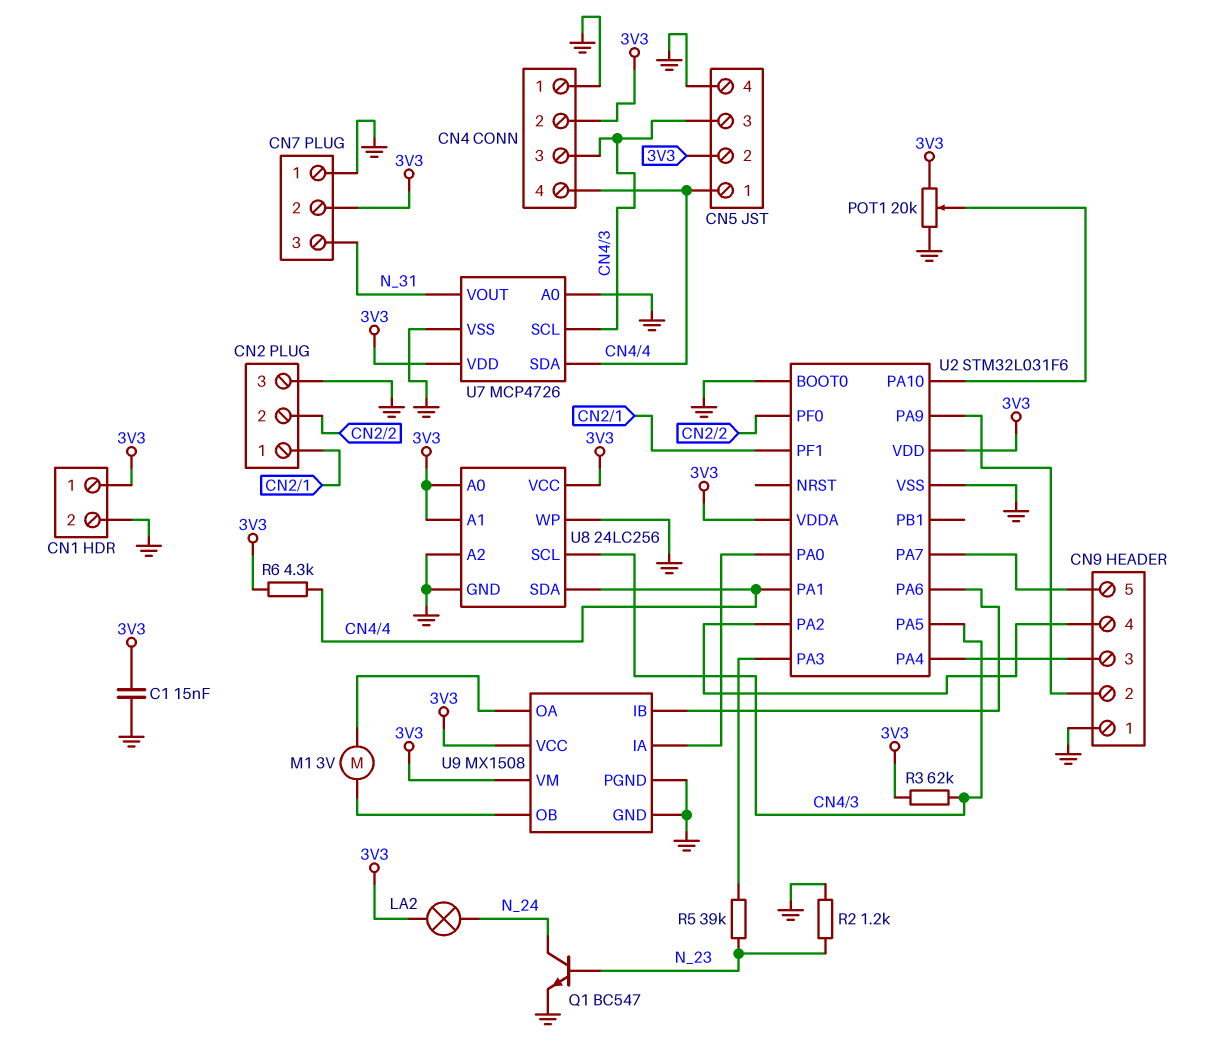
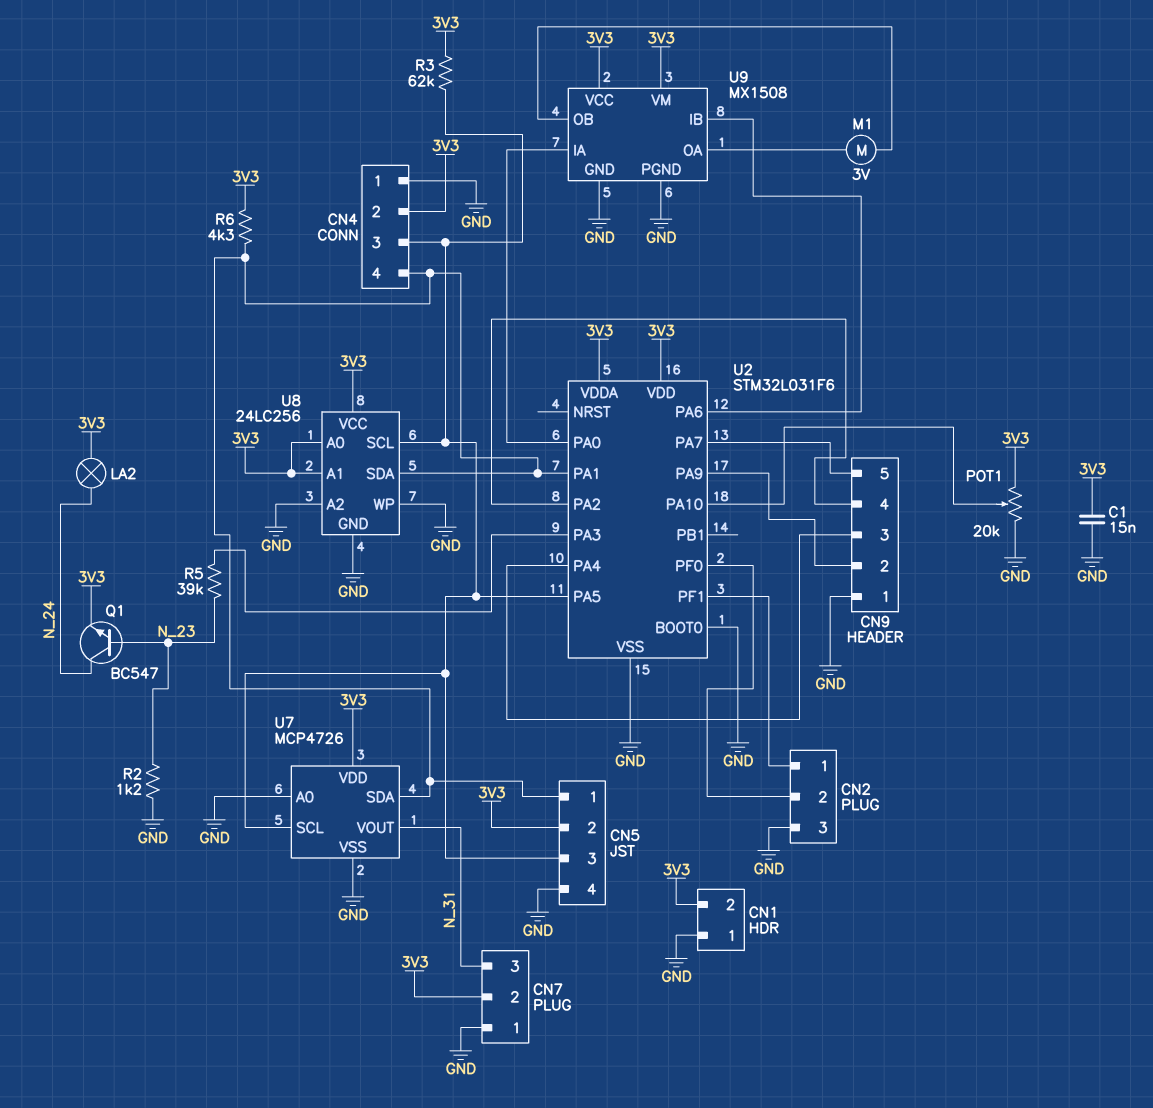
CN1 pin 1: 3V3 -> GND
CN1 pin 2: GND -> 3V3
Q1: NPN BC547 (B N_23, C N_24, E GND) -> NPN BC547 (B N_23, C N_24, E 3V3)

